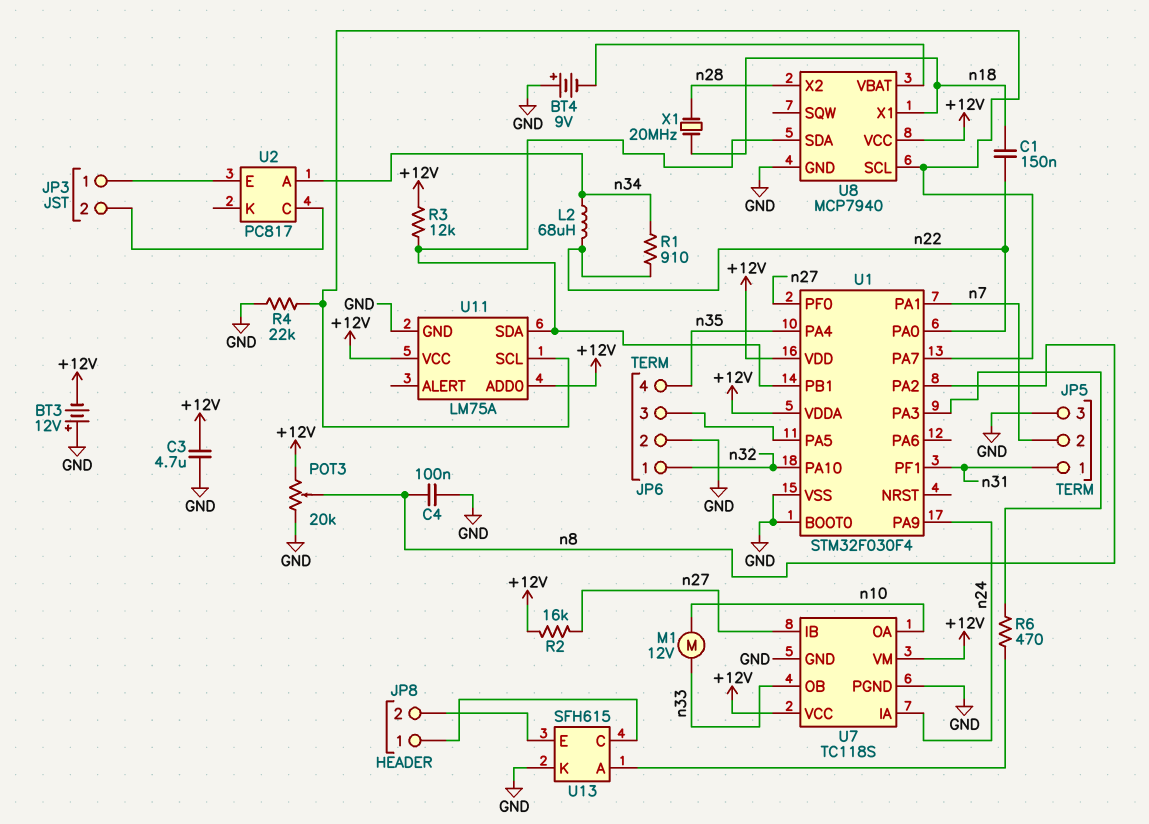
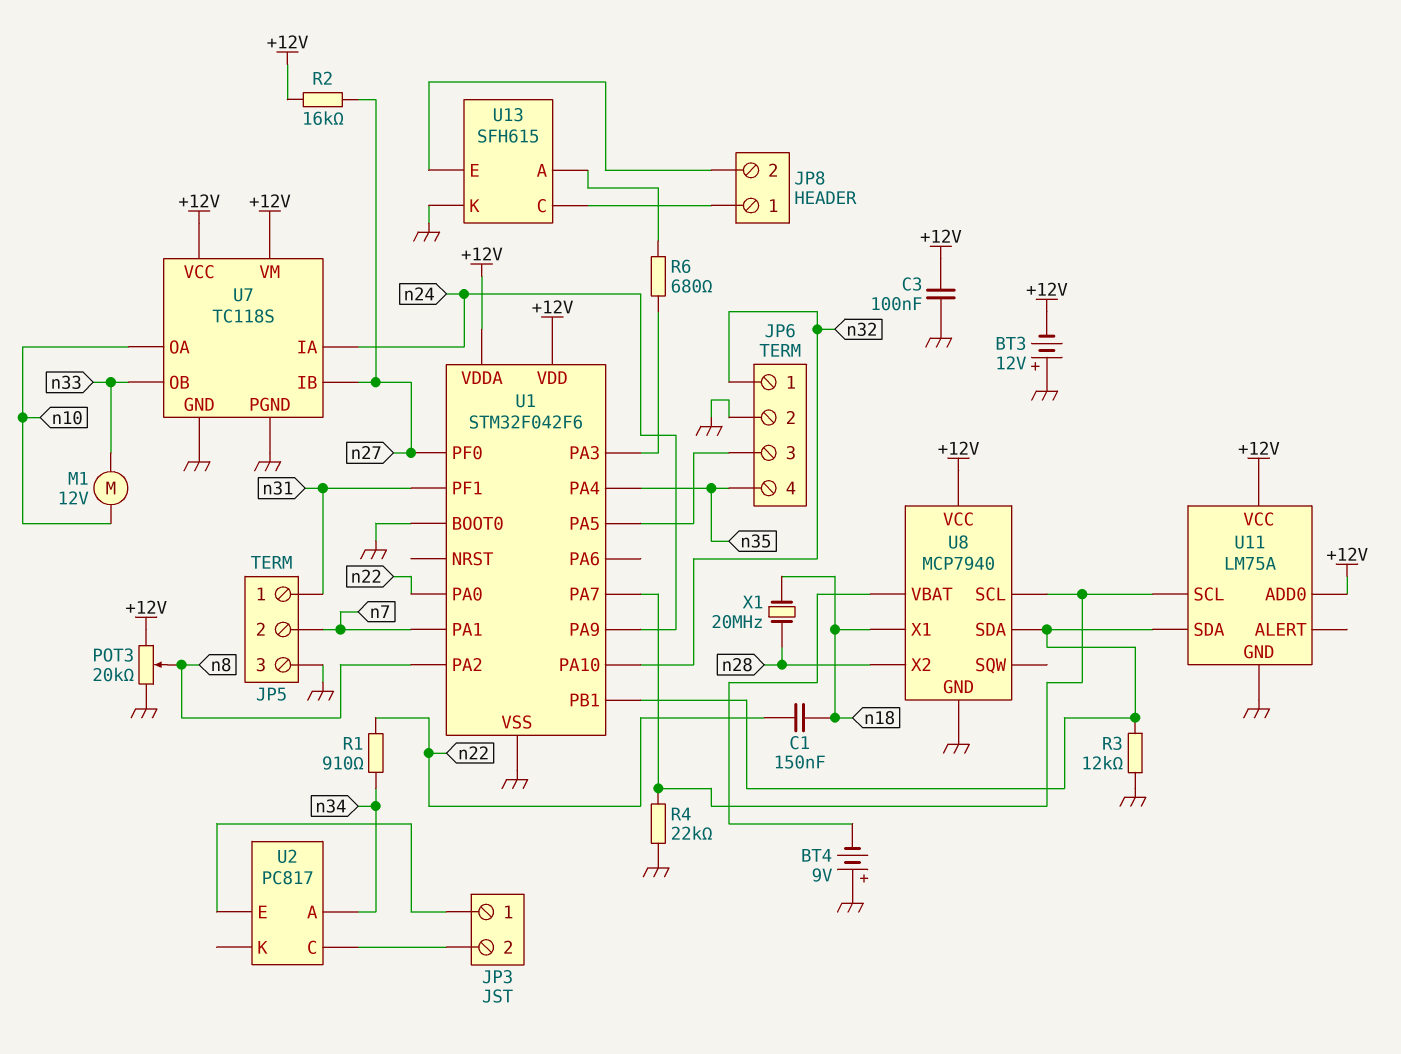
C3: 4.7uF (+12V, GND) -> 100nF (+12V, GND)
C4: 100nF (GND, n8) -> none
L2: 68uH (n22, n34) -> none
R3: 12k (+12V, U1/PB1) -> 12k (GND, U1/PB1)
R6: 470 (U1/PA3, U13/A) -> 680 (U1/PA3, U13/A)
U1: STM32F030F4 -> STM32F042F6

